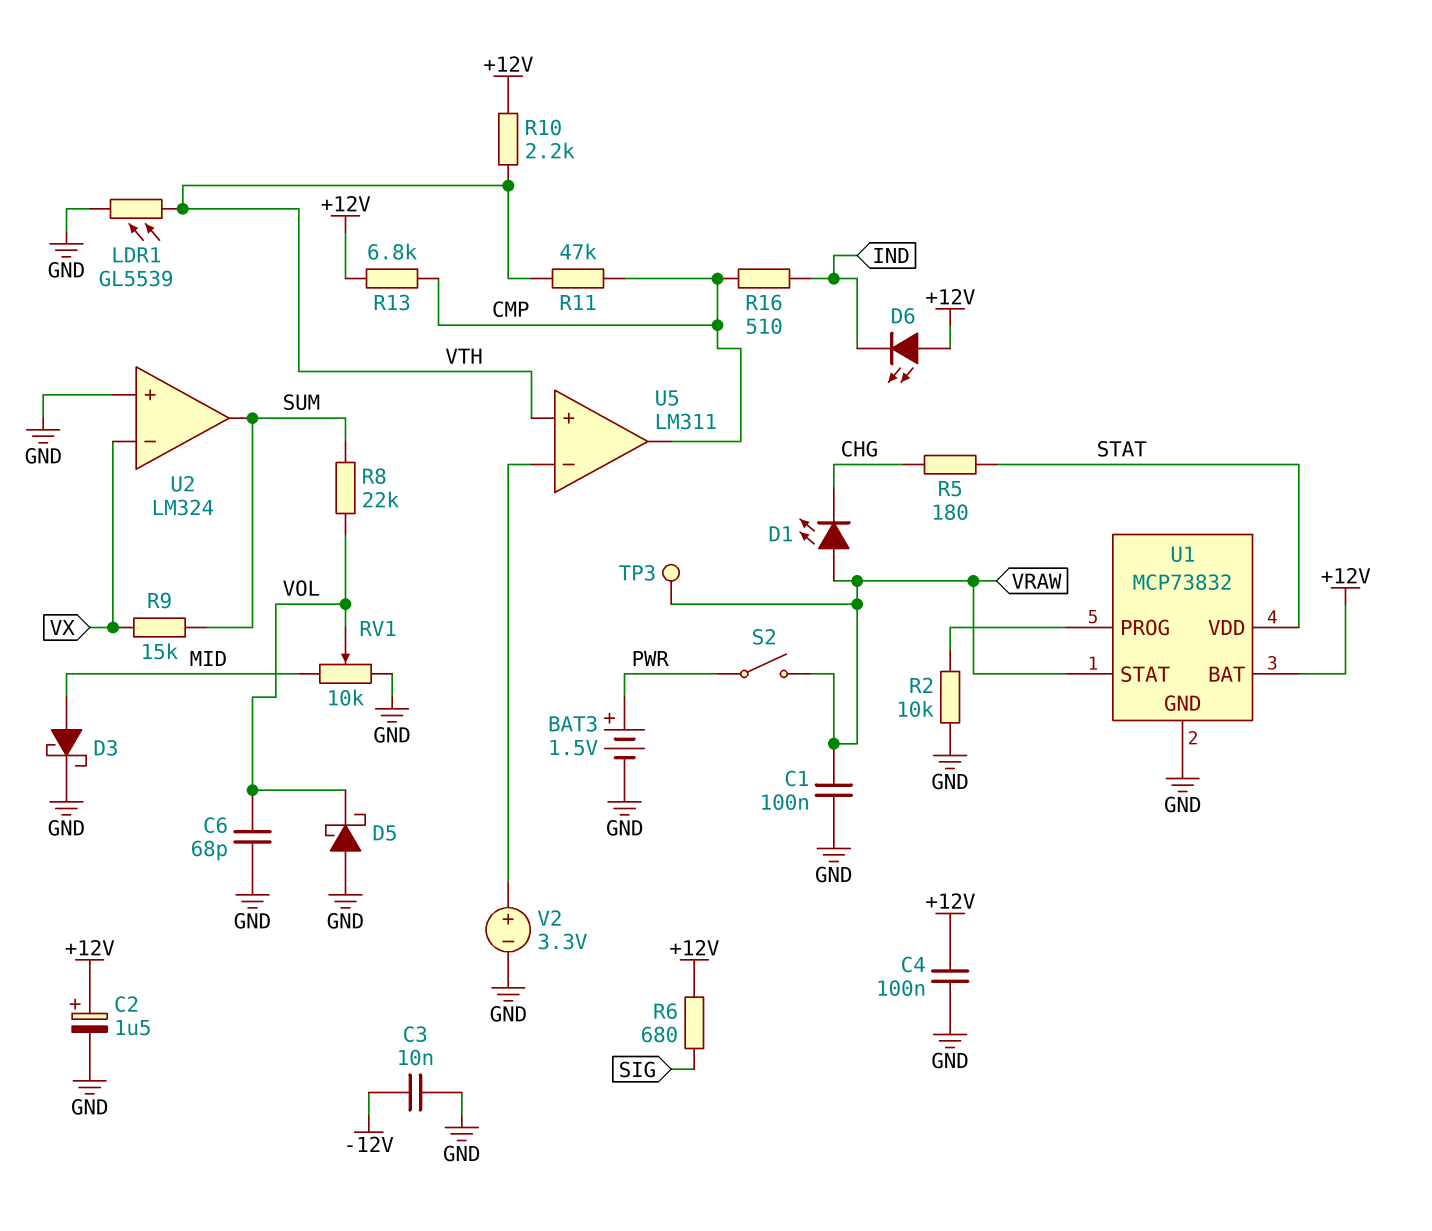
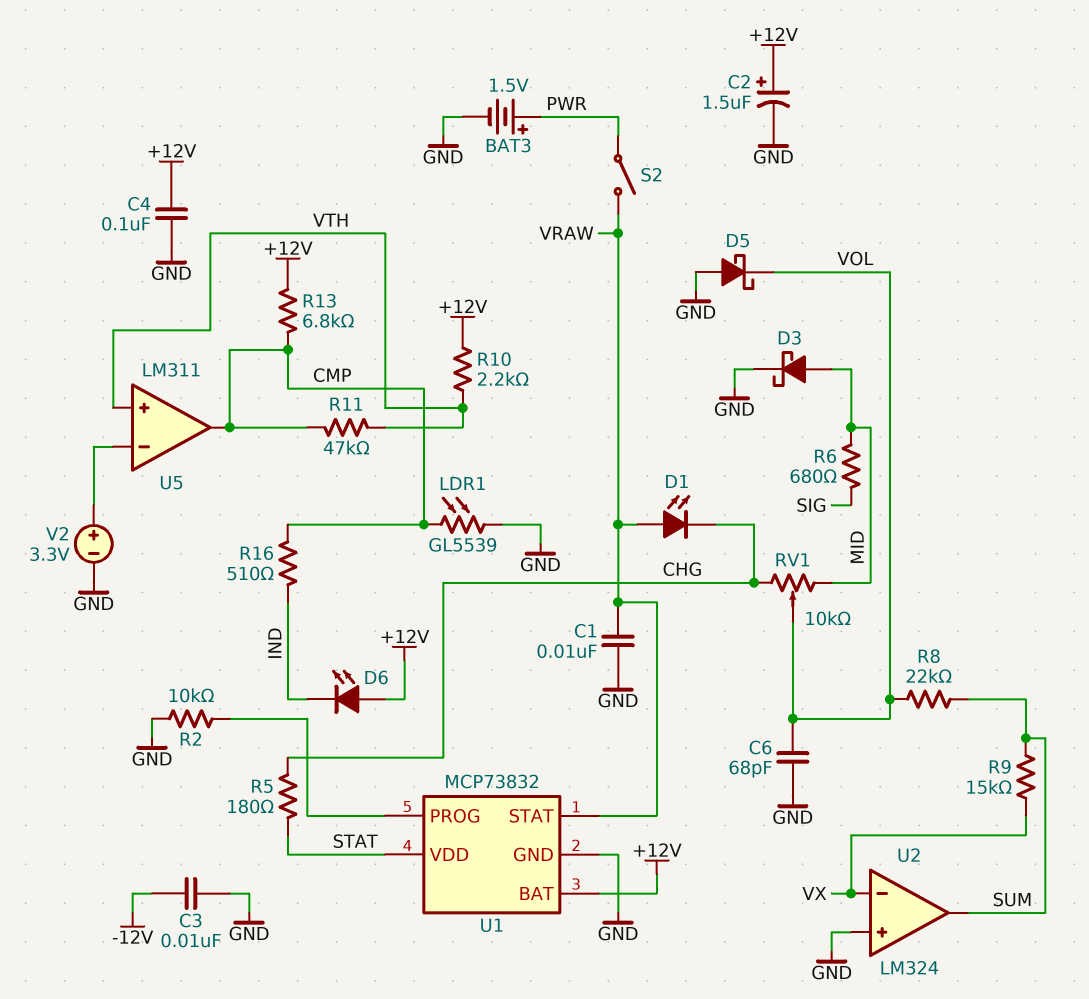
C1: 100nF (GND, VRAW) -> 10nF (GND, VRAW)
LDR1: GL5539 (GND, VTH) -> GL5539 (CMP, GND)
R6: 680 (+12V, SIG) -> 680 (MID, SIG)
RV1: 10k (GND, MID, wiper VOL) -> 10k (CHG, MID, wiper VOL)
TP3: test point (VRAW) -> none

